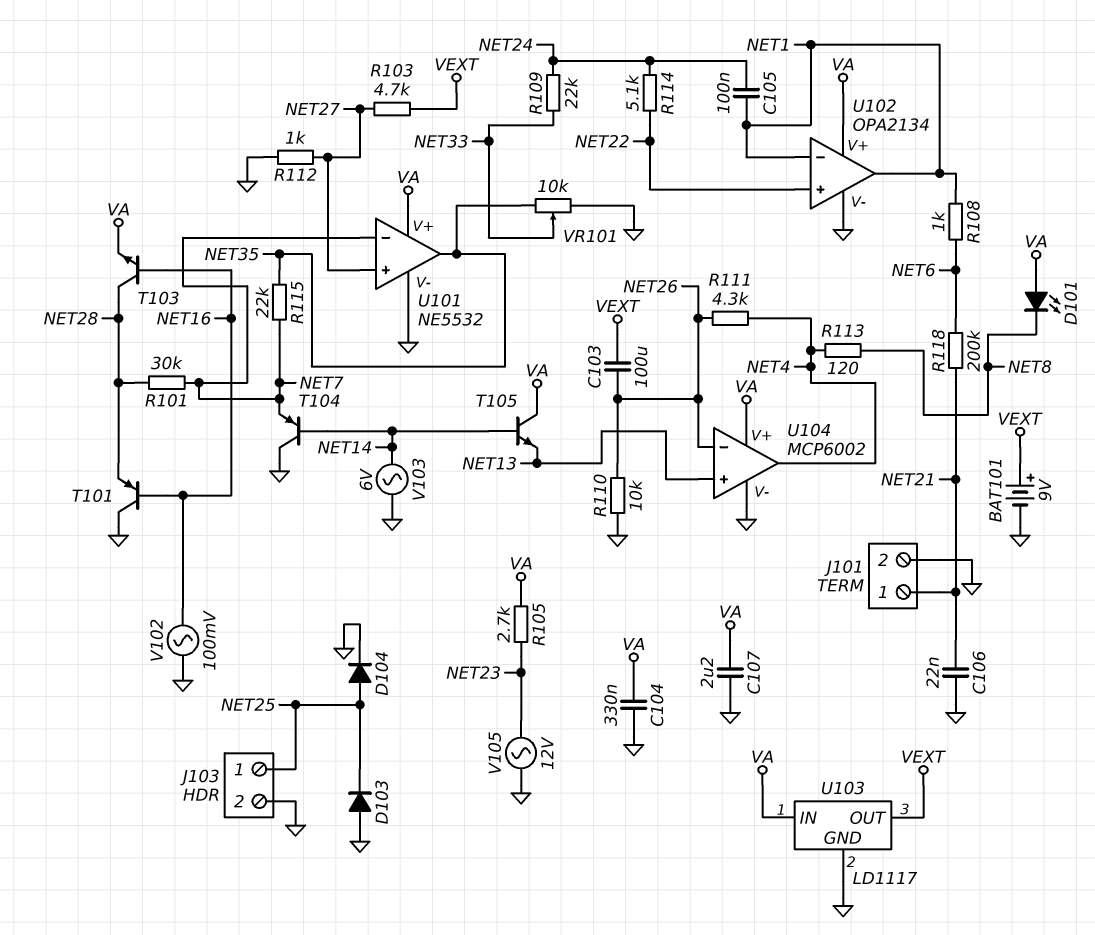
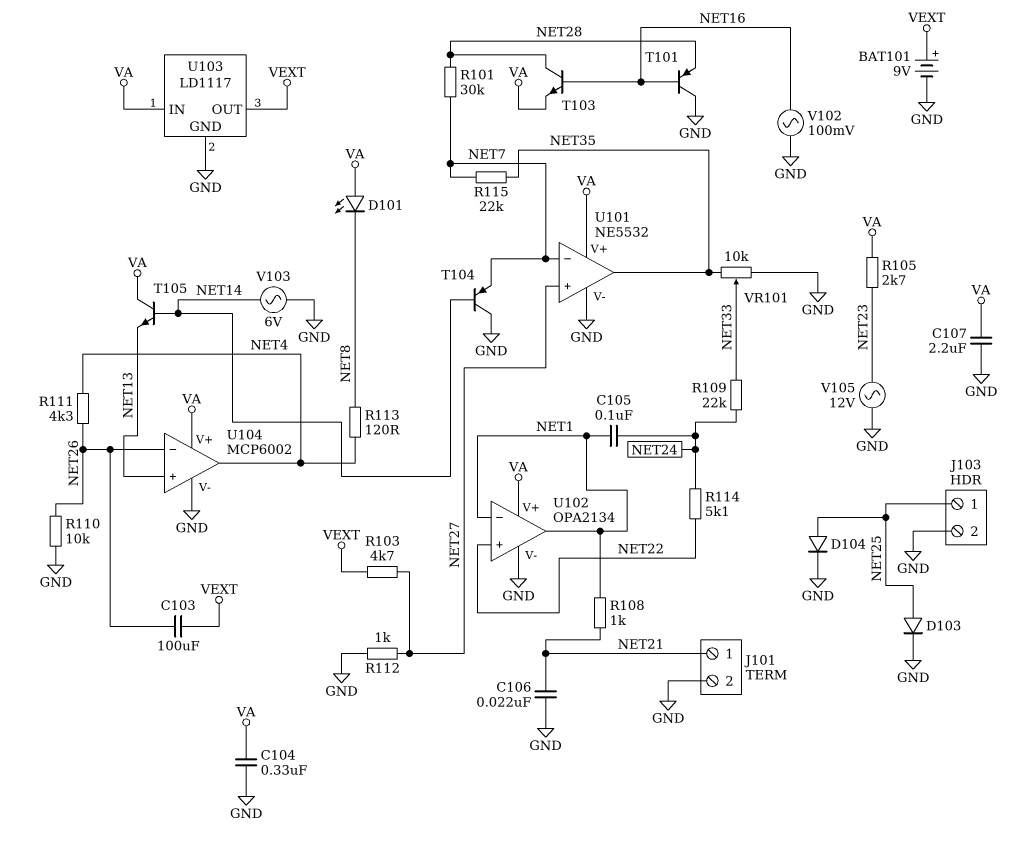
D103: diode (A GND, K NET25) -> diode (A NET25, K GND)
R108: 1k (NET1, NET6) -> 1k (NET1, NET21)
R118: 200k (NET6, NET21) -> none

